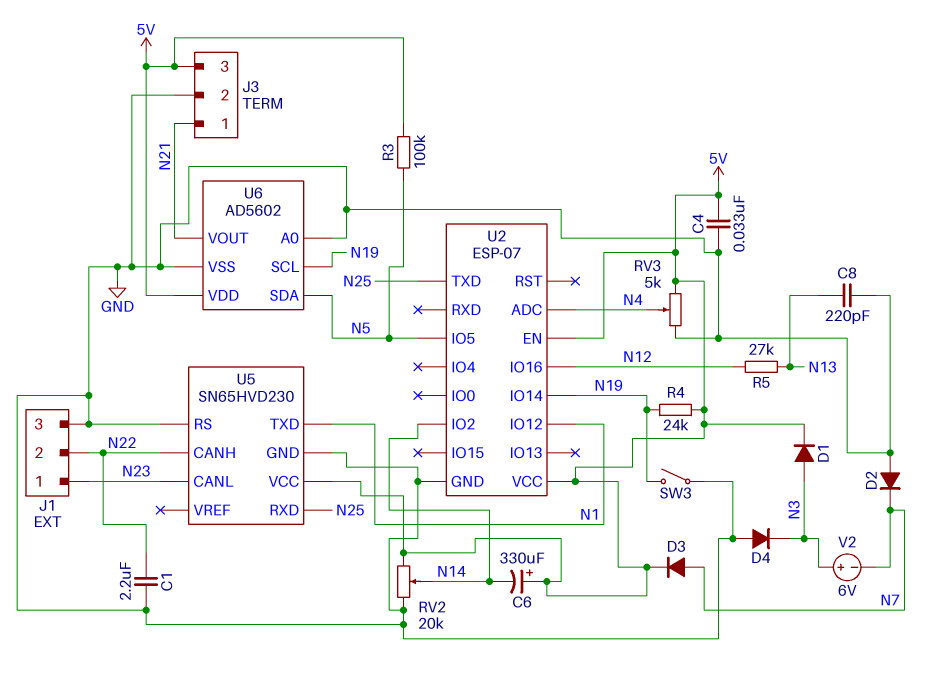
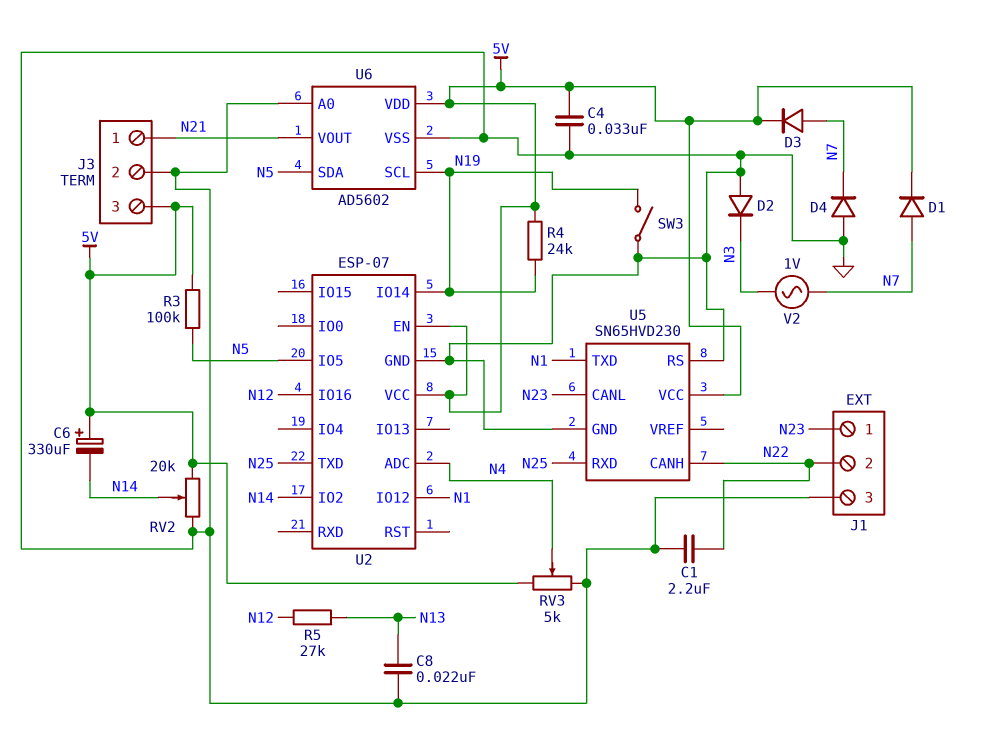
C8: 220pF (GND, N13) -> 22nF (GND, N13)
D1: diode (A N3, K 5V) -> diode (A N7, K 5V)
D2: diode (A GND, K N7) -> diode (A GND, K N3)
D4: diode (A GND, K N3) -> diode (A GND, K N7)
V2: 6V (plus N3, minus N7) -> AC 1V (N3, N7)

